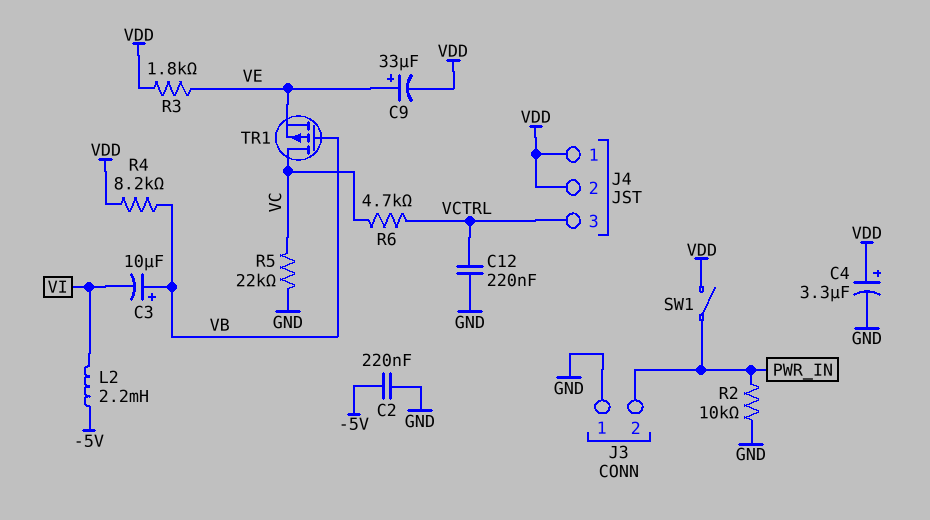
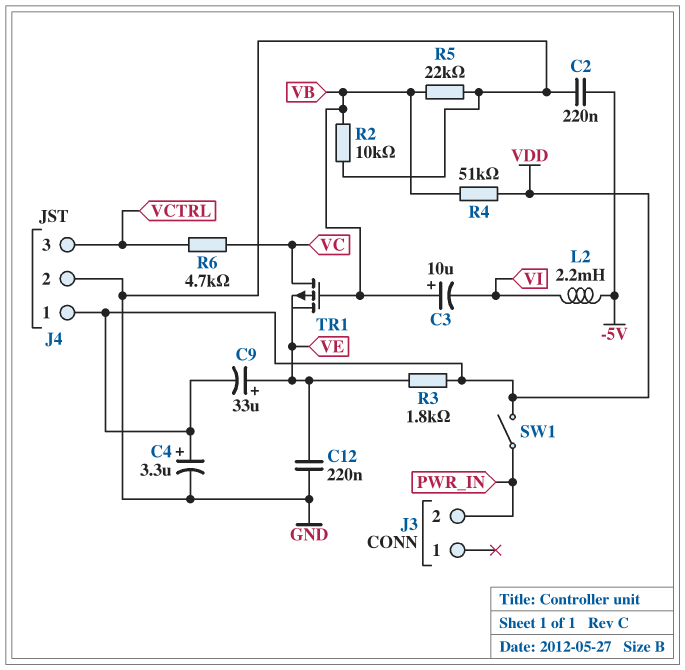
C12: 220nF (GND, VCTRL) -> 220nF (GND, VE)
J3 pin 1: GND -> none
J4 pin 2: VDD -> GND
R2: 10k (GND, PWR_IN) -> 10k (GND, VB)
R4: 8.2k (VB, VDD) -> 51k (VB, VDD)
R5: 22k (GND, VC) -> 22k (GND, VB)

